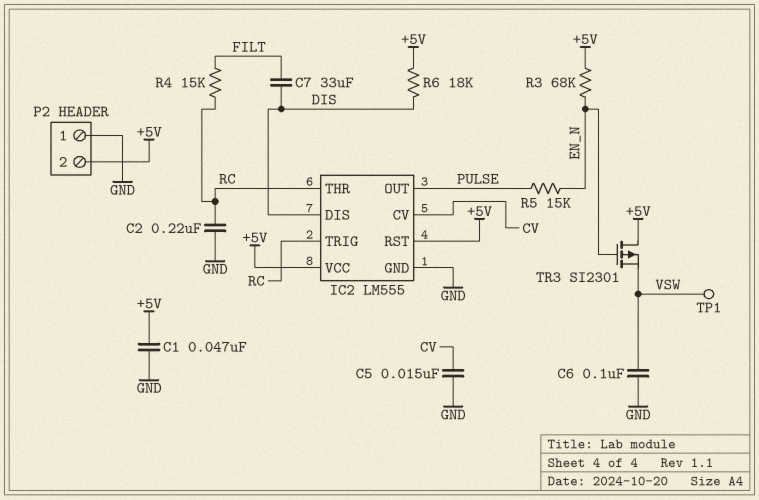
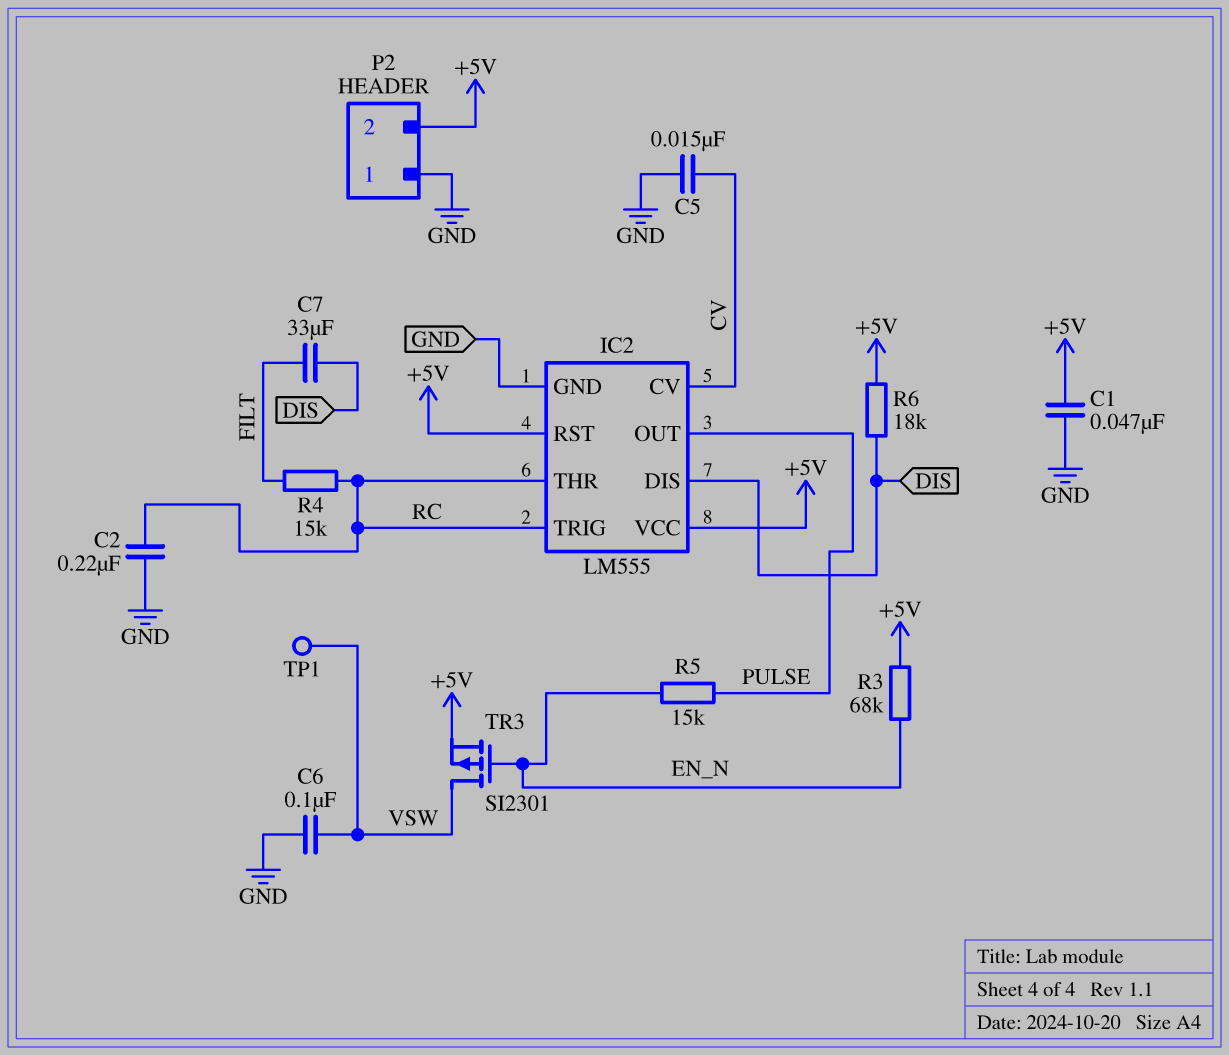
TR3: PMOS SI2301 (G EN_N, D +5V, S VSW) -> PMOS SI2301 (G EN_N, D VSW, S +5V)

